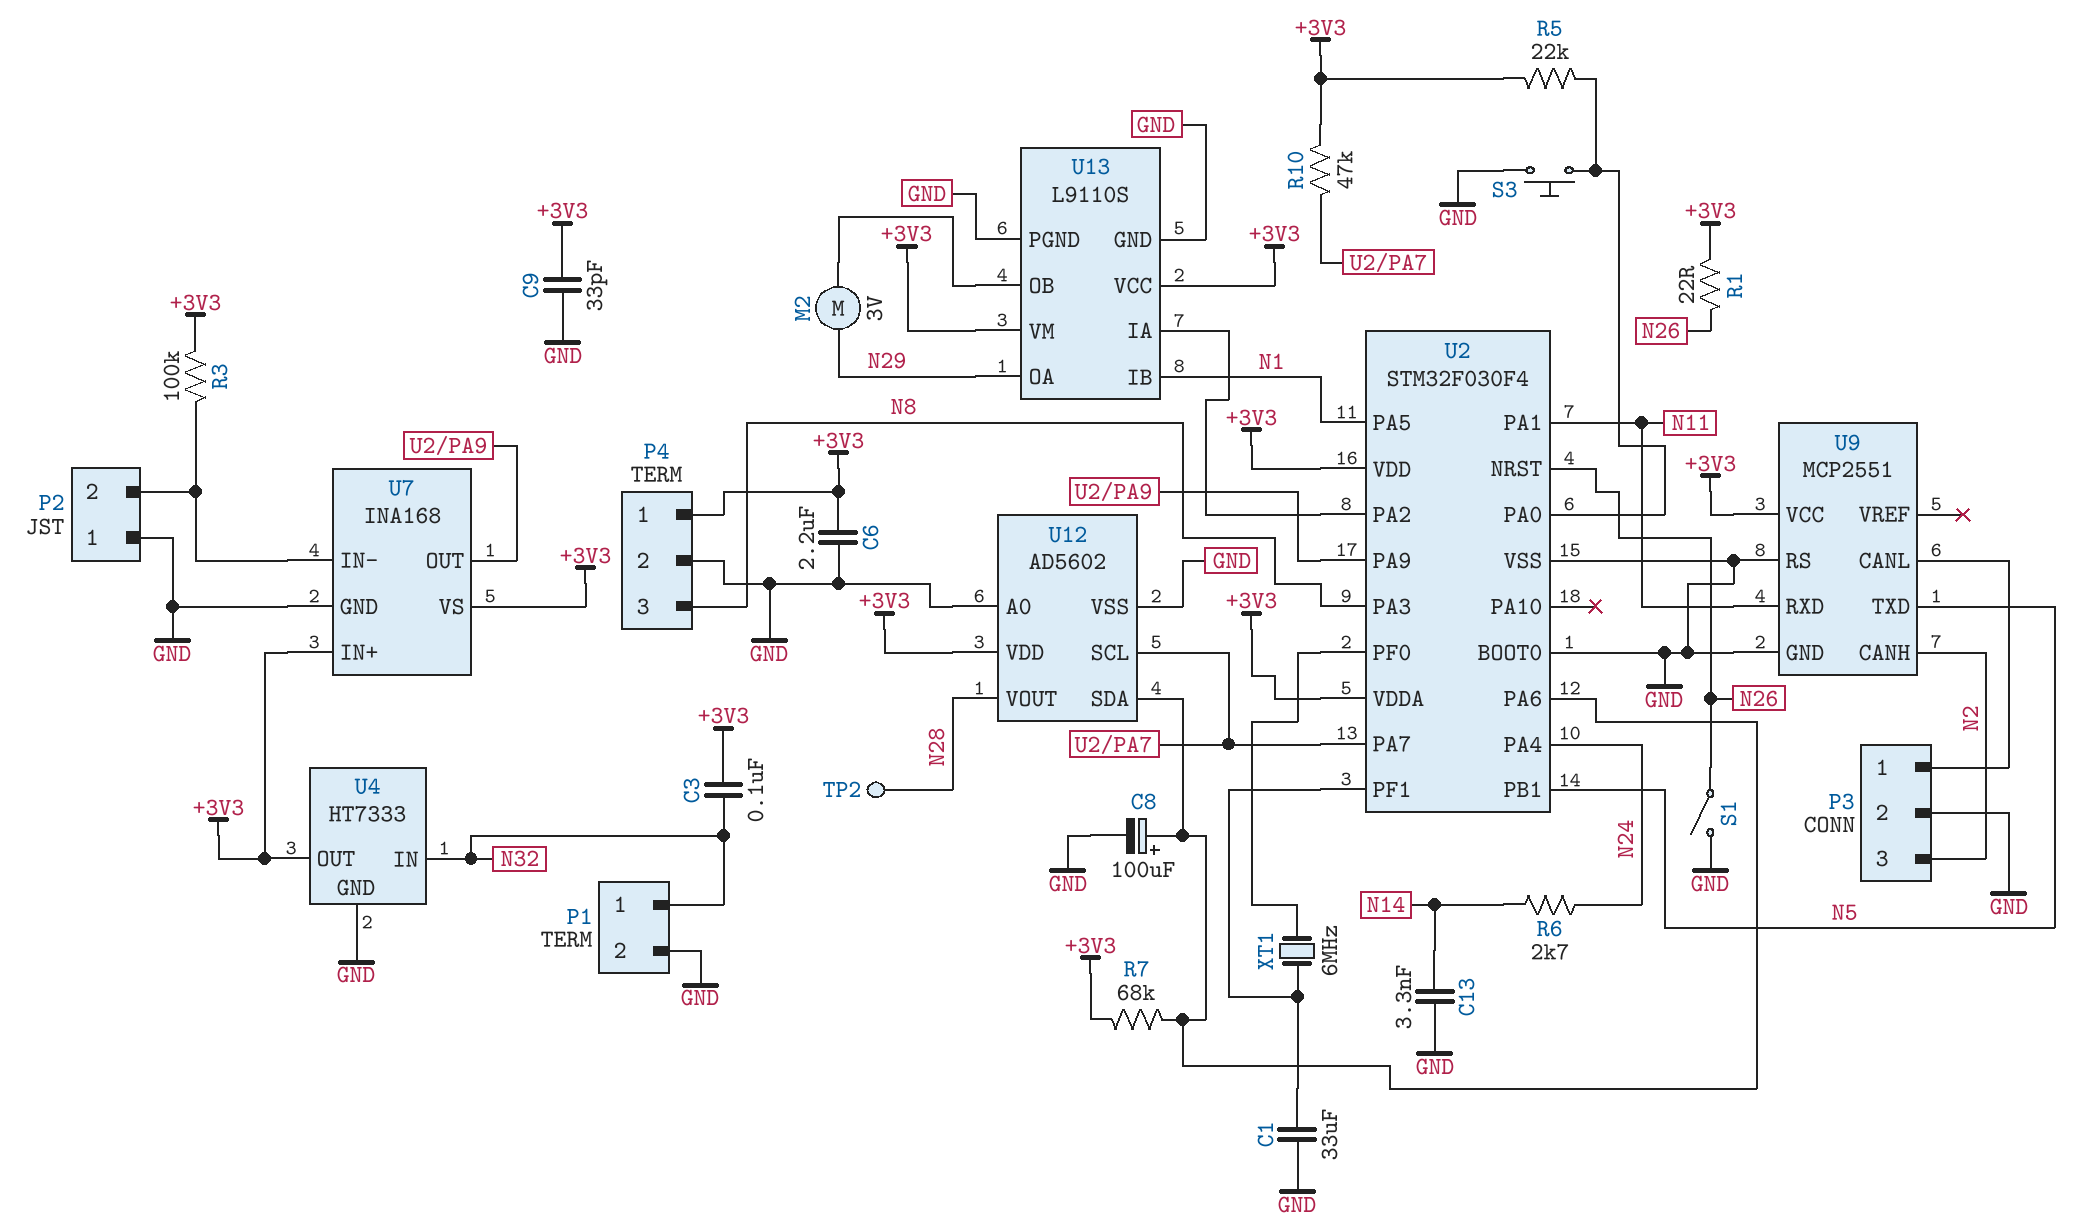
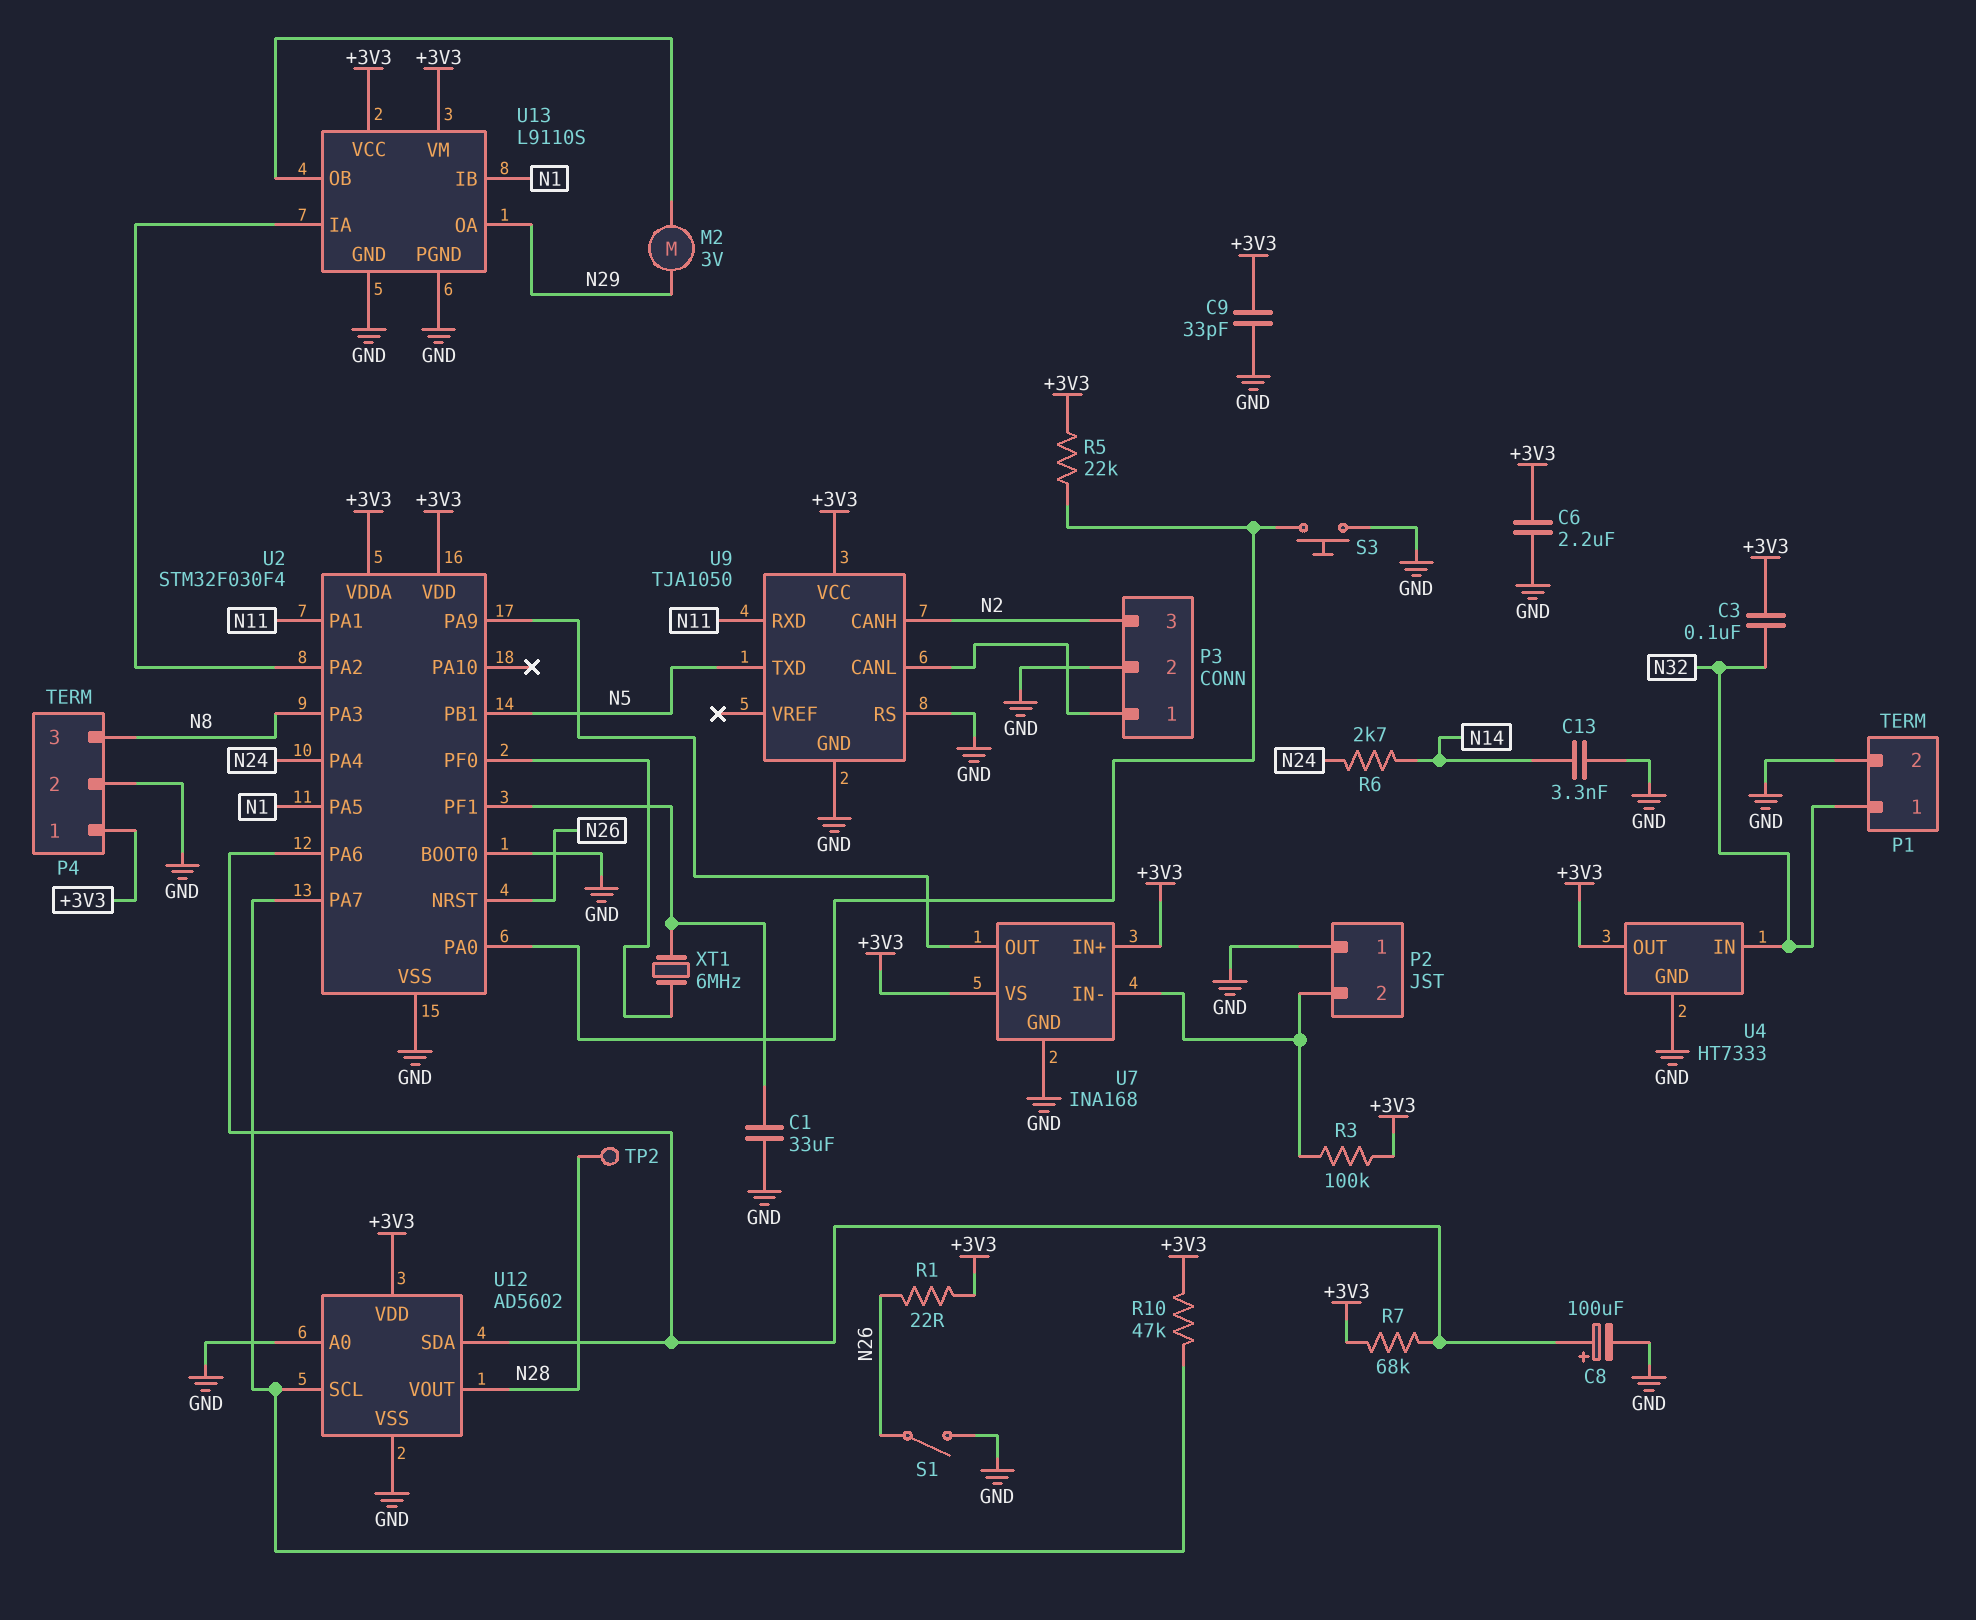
U9: MCP2551 -> TJA1050

